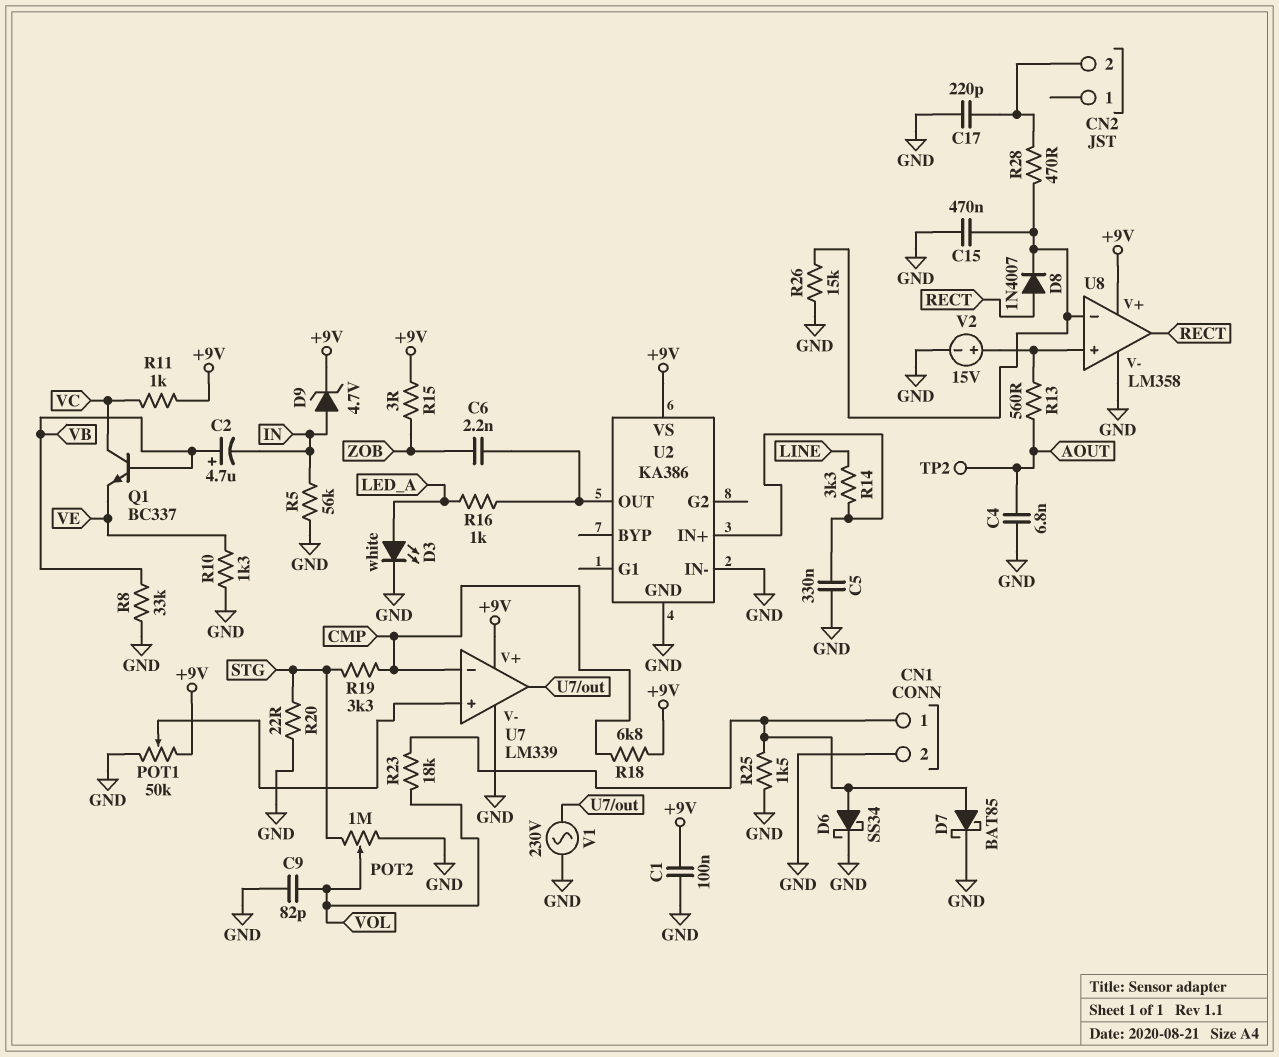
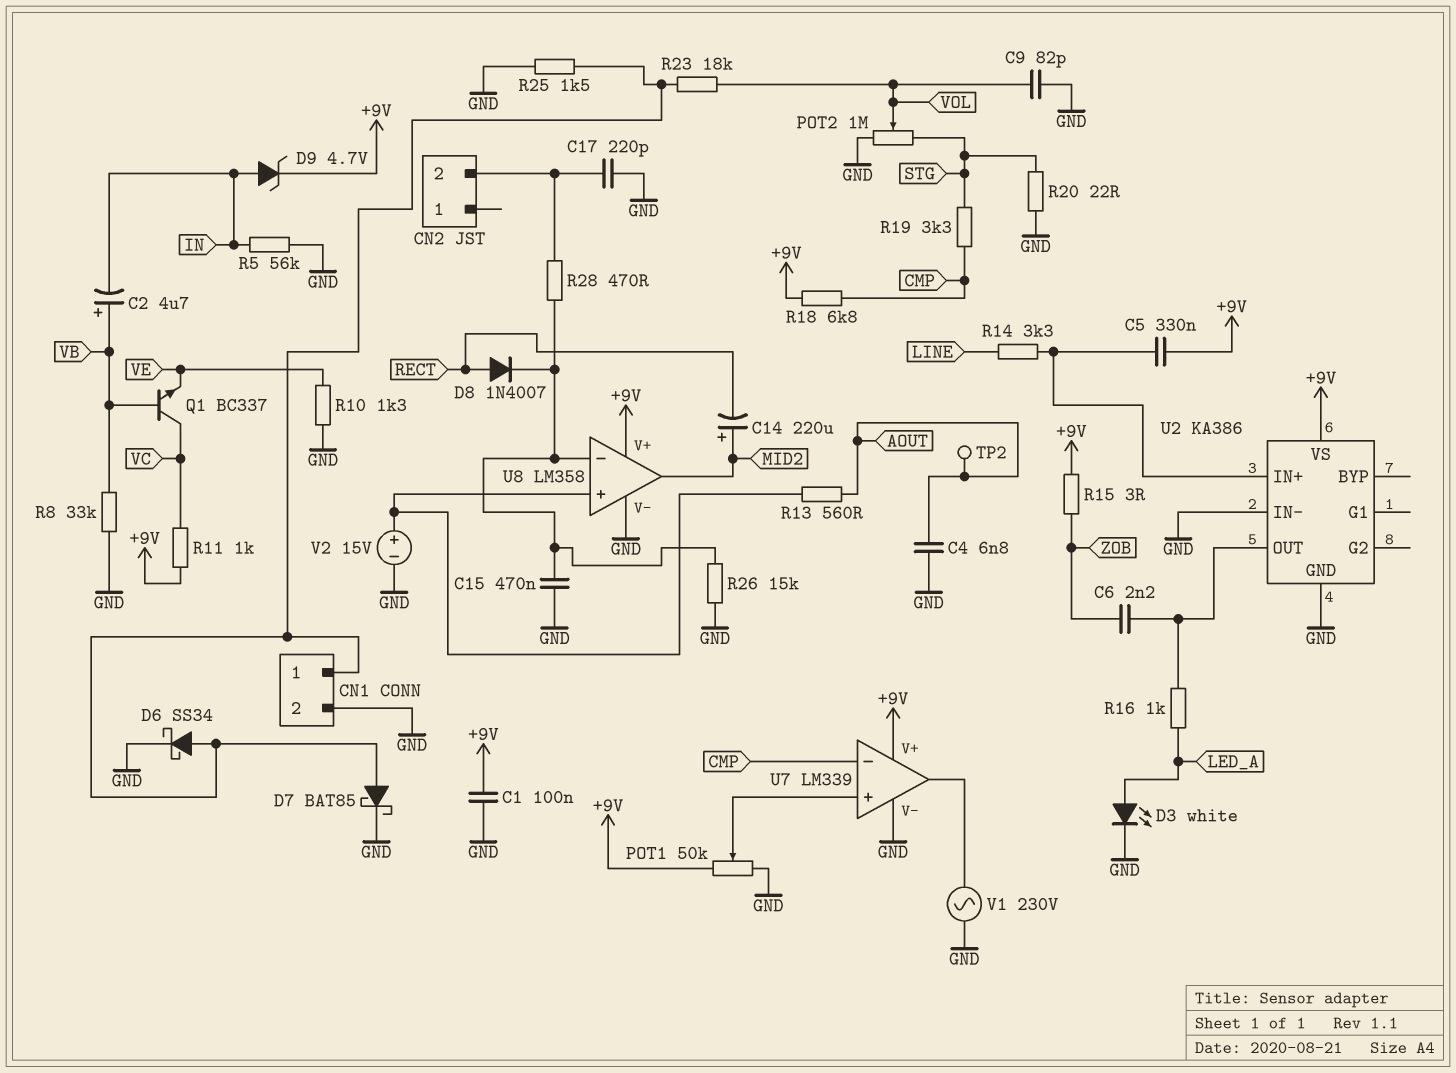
C5: 330nF (GND, U2/IN+) -> 330nF (+9V, U2/IN+)
C14: none -> 220uF (plus MID2, minus RECT)
U8 pin out: RECT -> MID2

